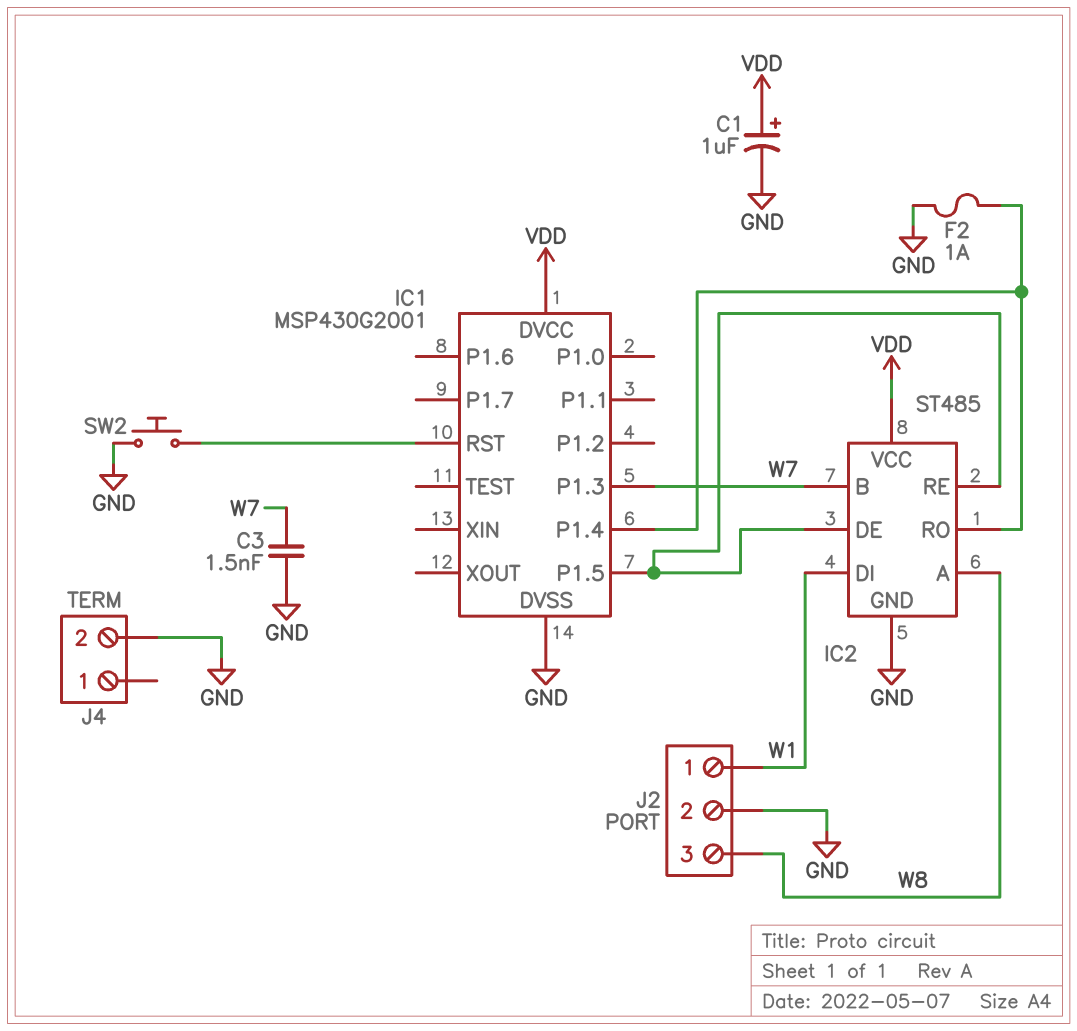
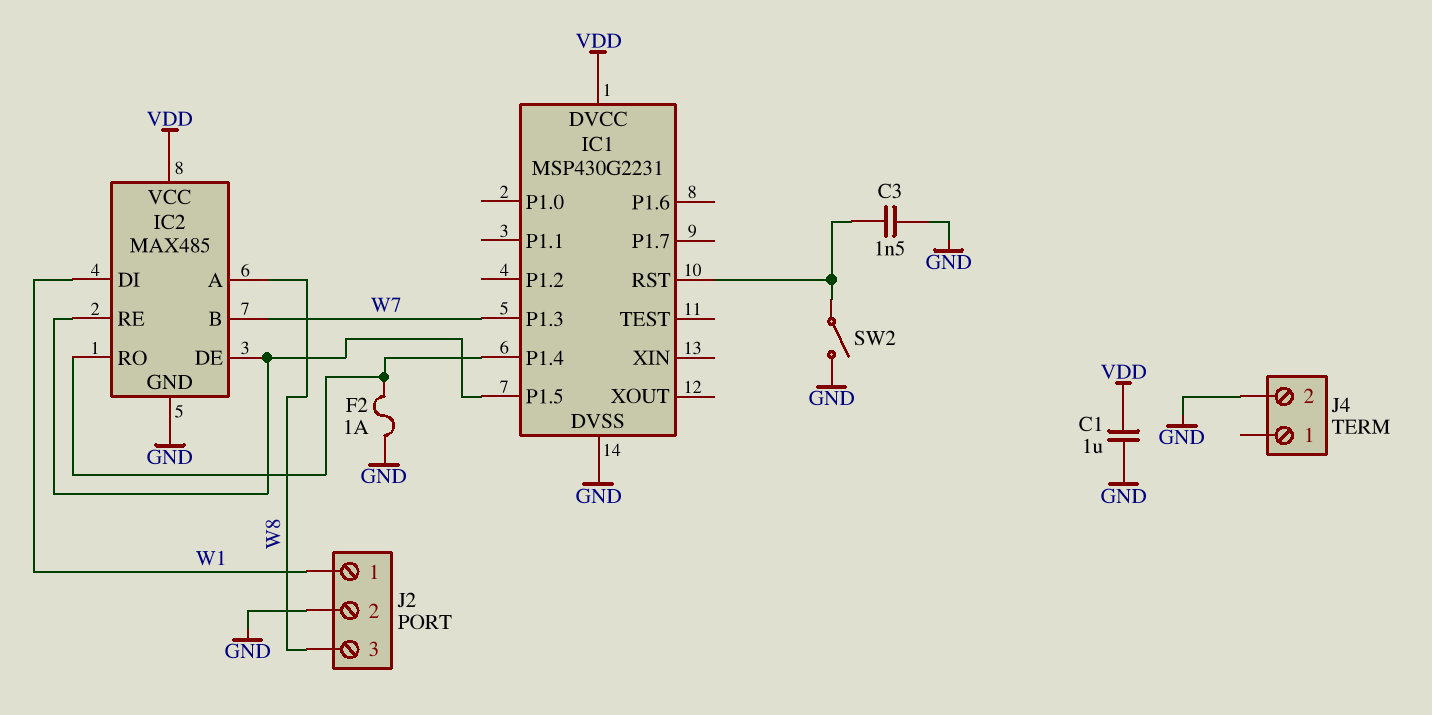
C1: 1uF (plus VDD, minus GND) -> 1uF (GND, VDD)
C3: 1.5nF (GND, W7) -> 1.5nF (GND, IC1/RST)
IC1: MSP430G2001 -> MSP430G2231
IC2: ST485 -> MAX485
SW2: button (GND, IC1/RST) -> switch (GND, IC1/RST)

